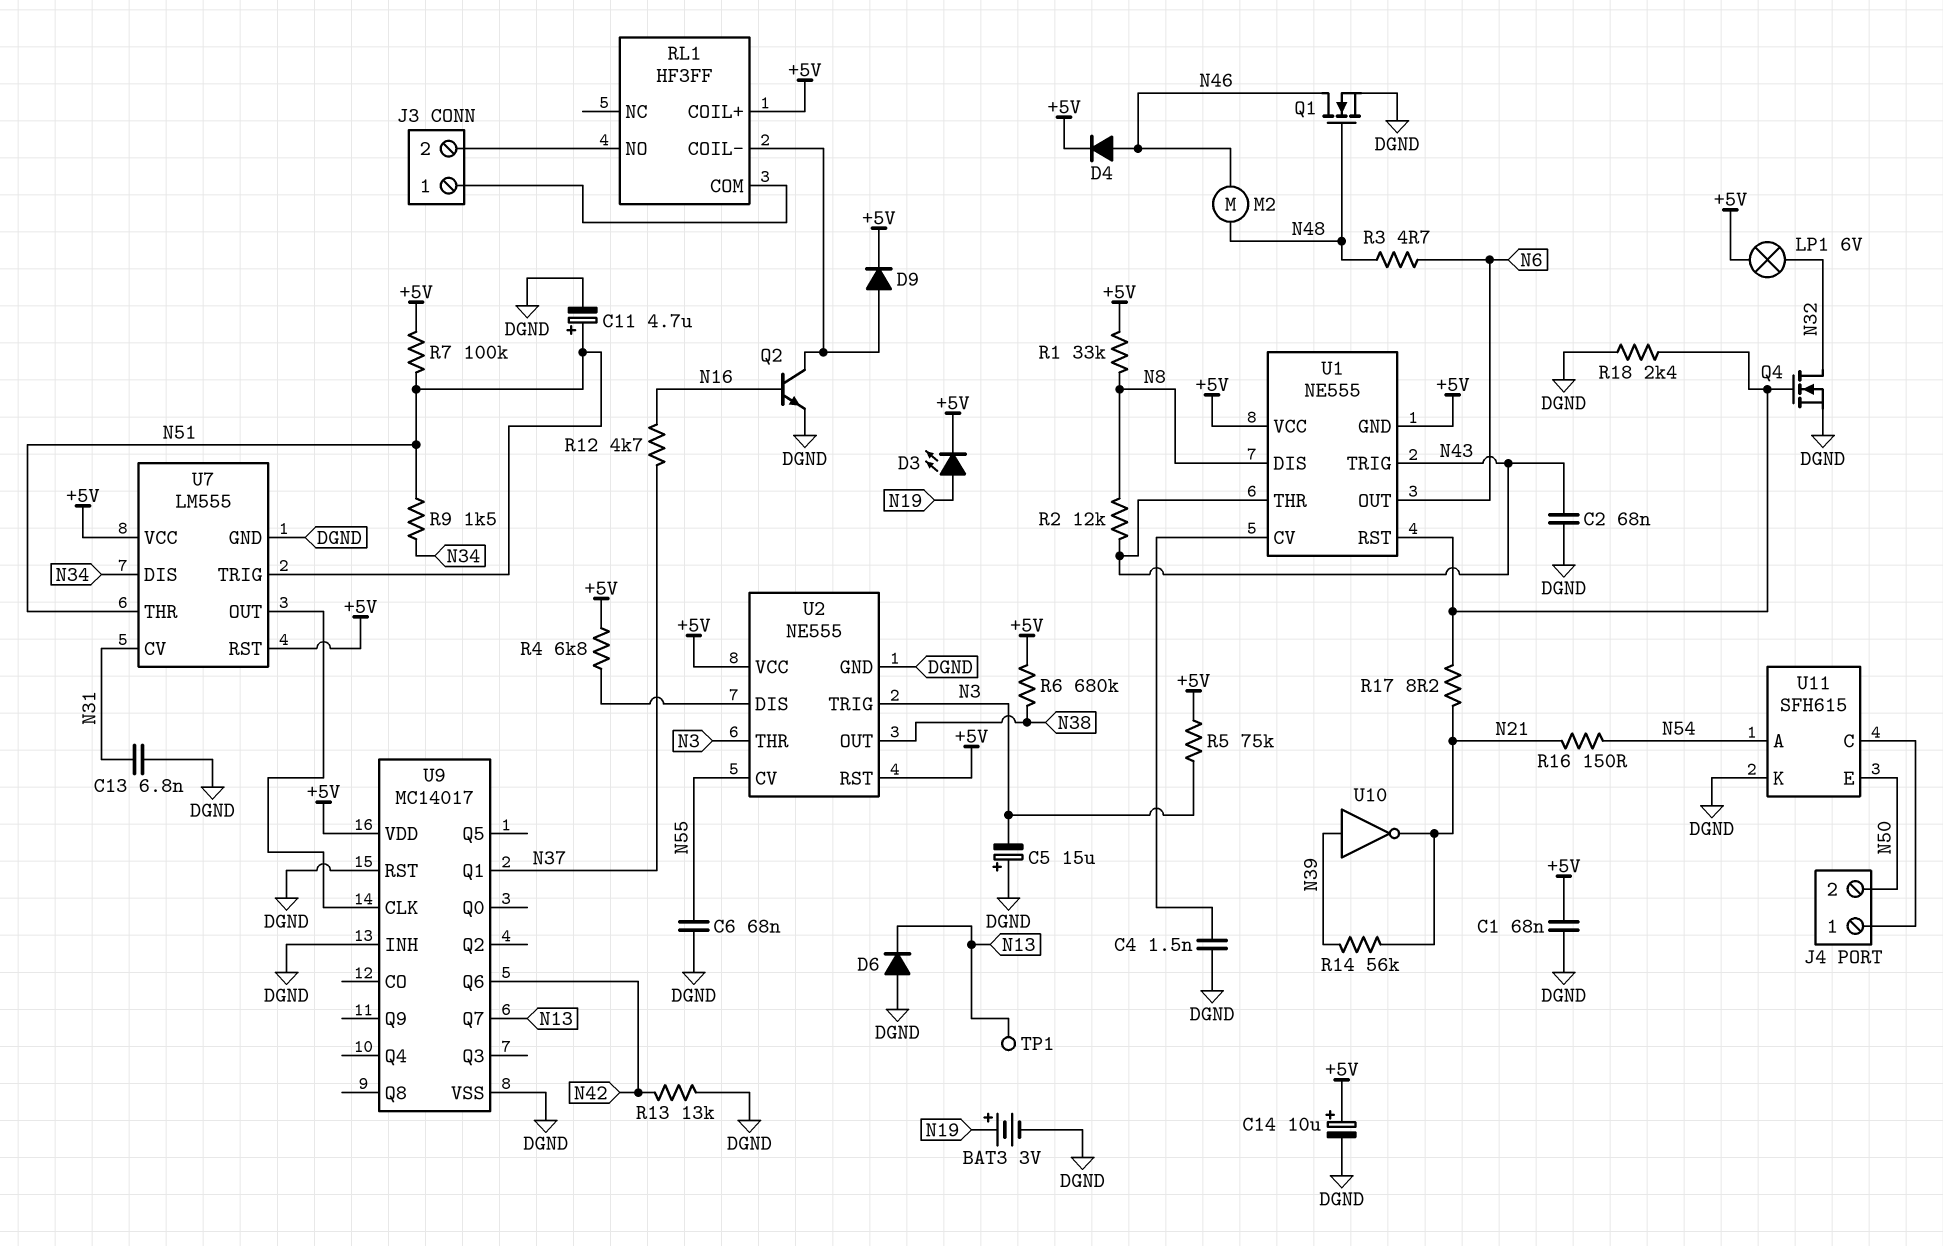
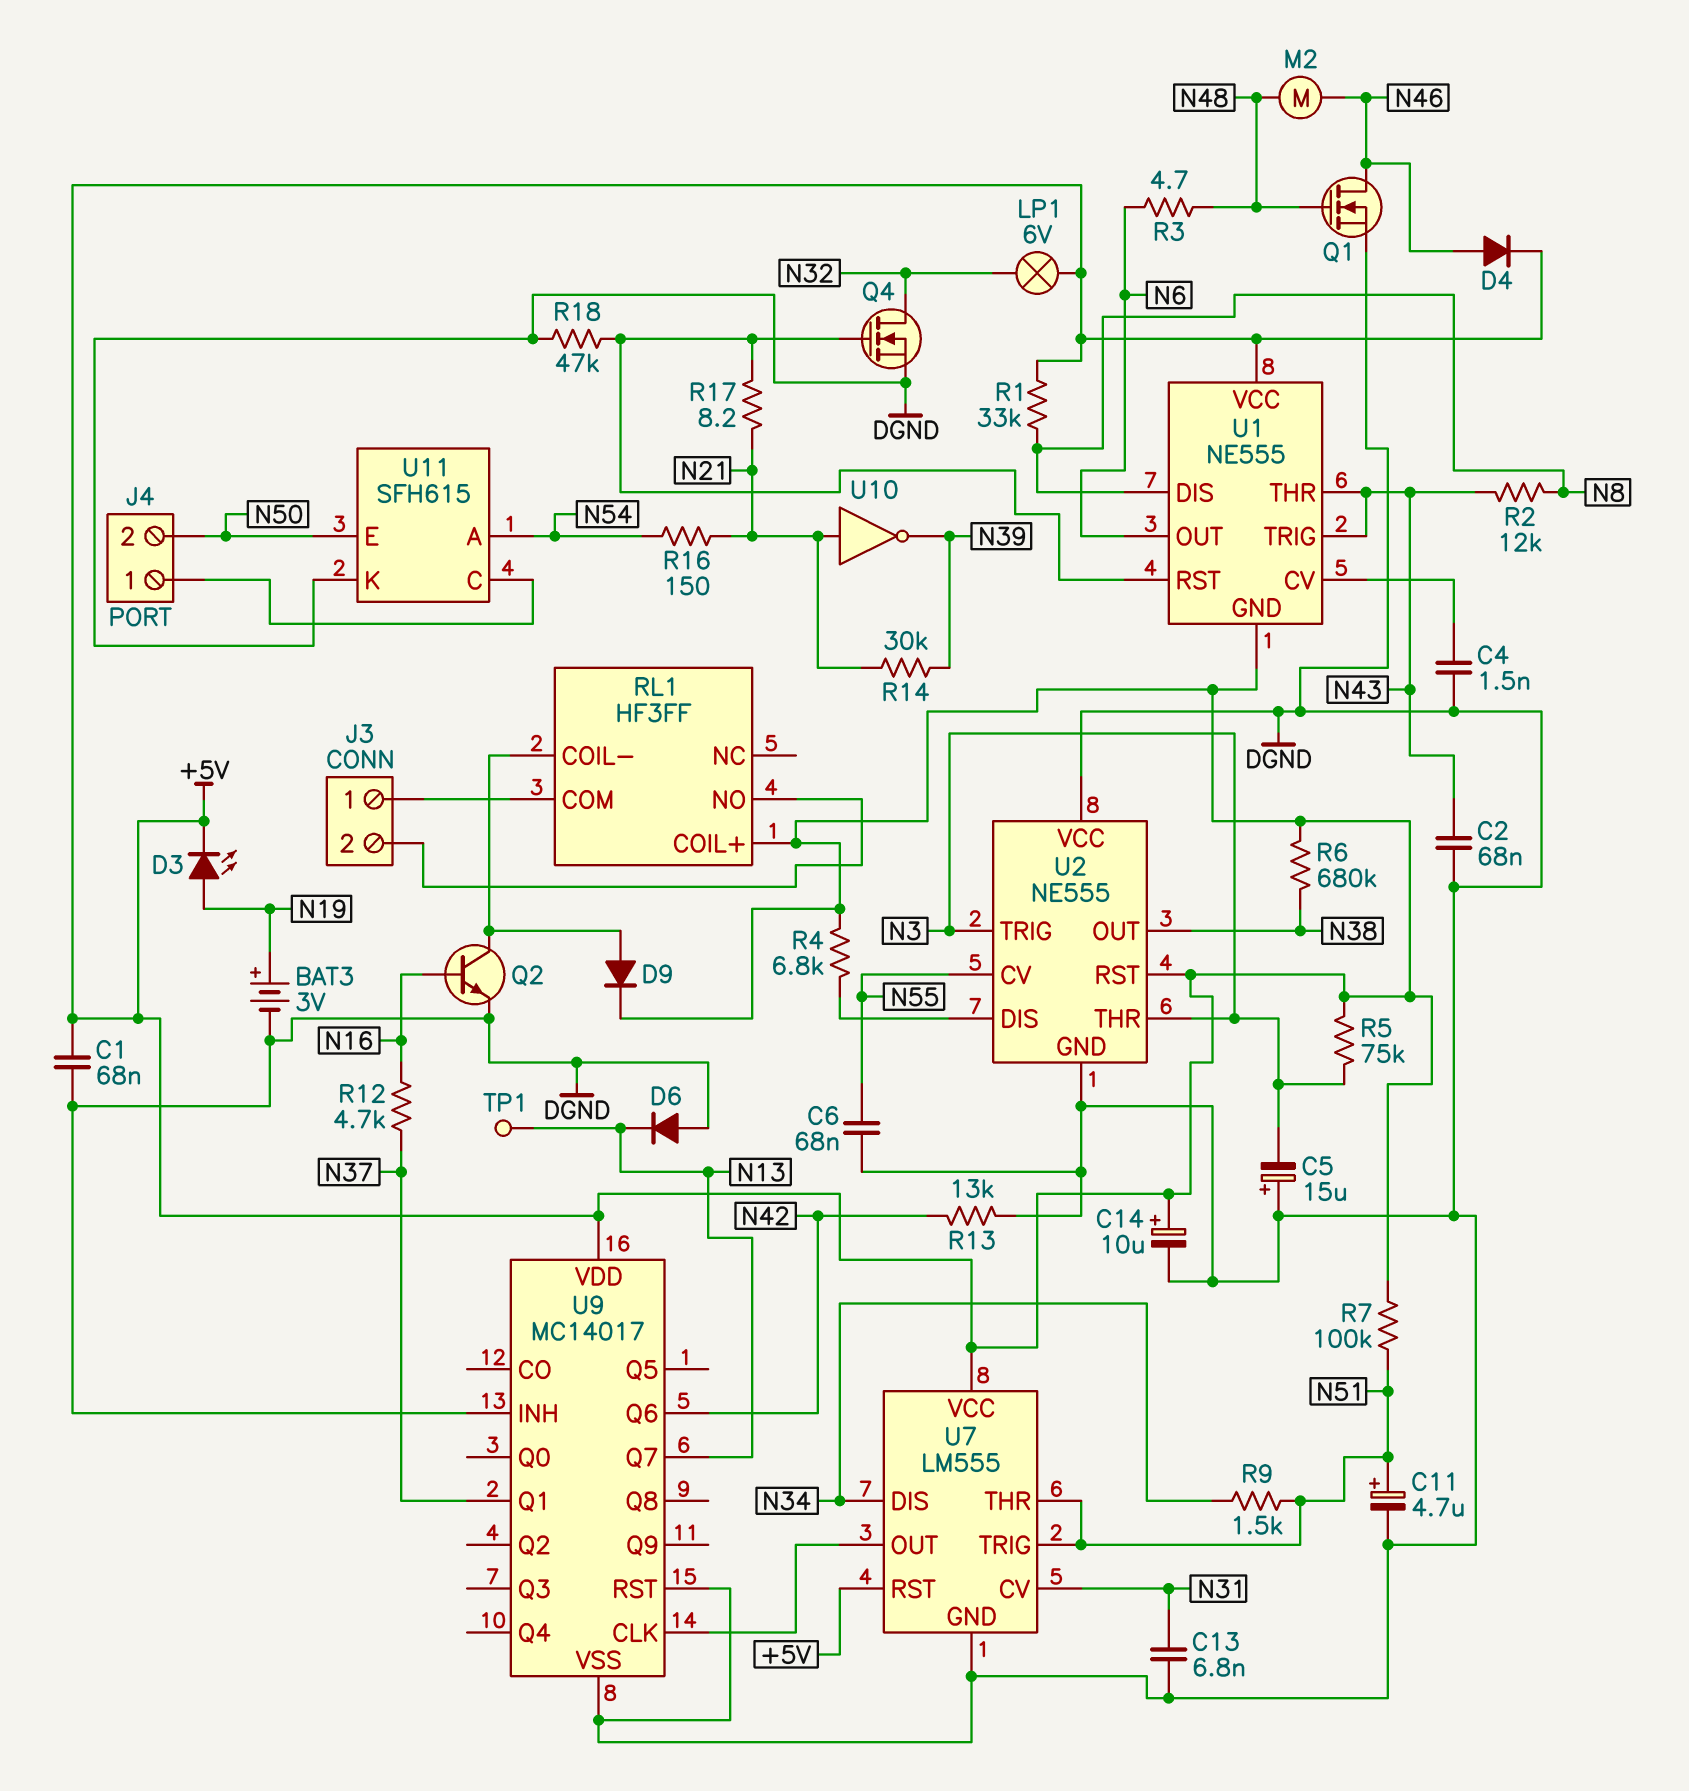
R14: 56k (N21, N39) -> 30k (N21, N39)
R18: 2.4k (DGND, U1/RST) -> 47k (DGND, U1/RST)
U2 pin VCC: +5V -> DGND
U10: NOT (in N39, out N21) -> NOT (in N21, out N39)

